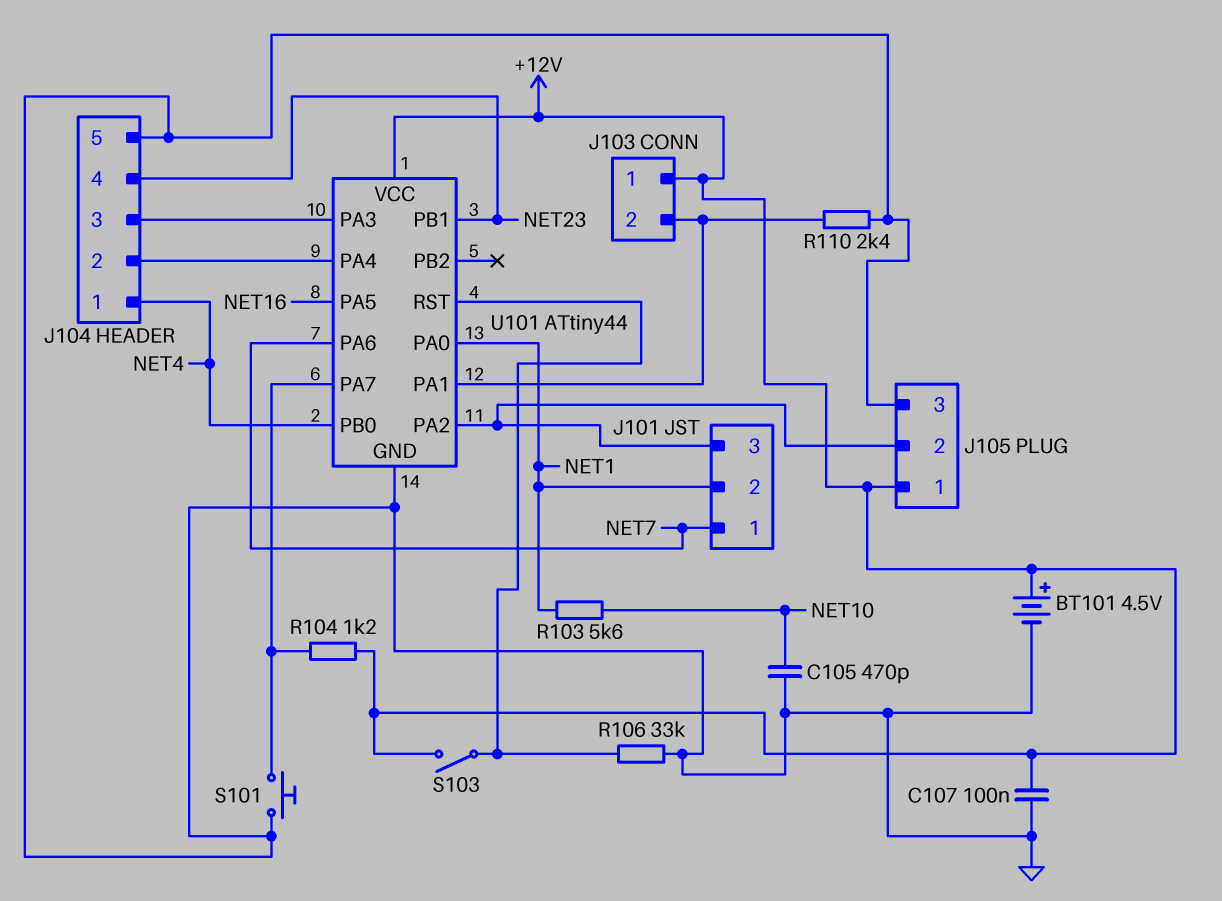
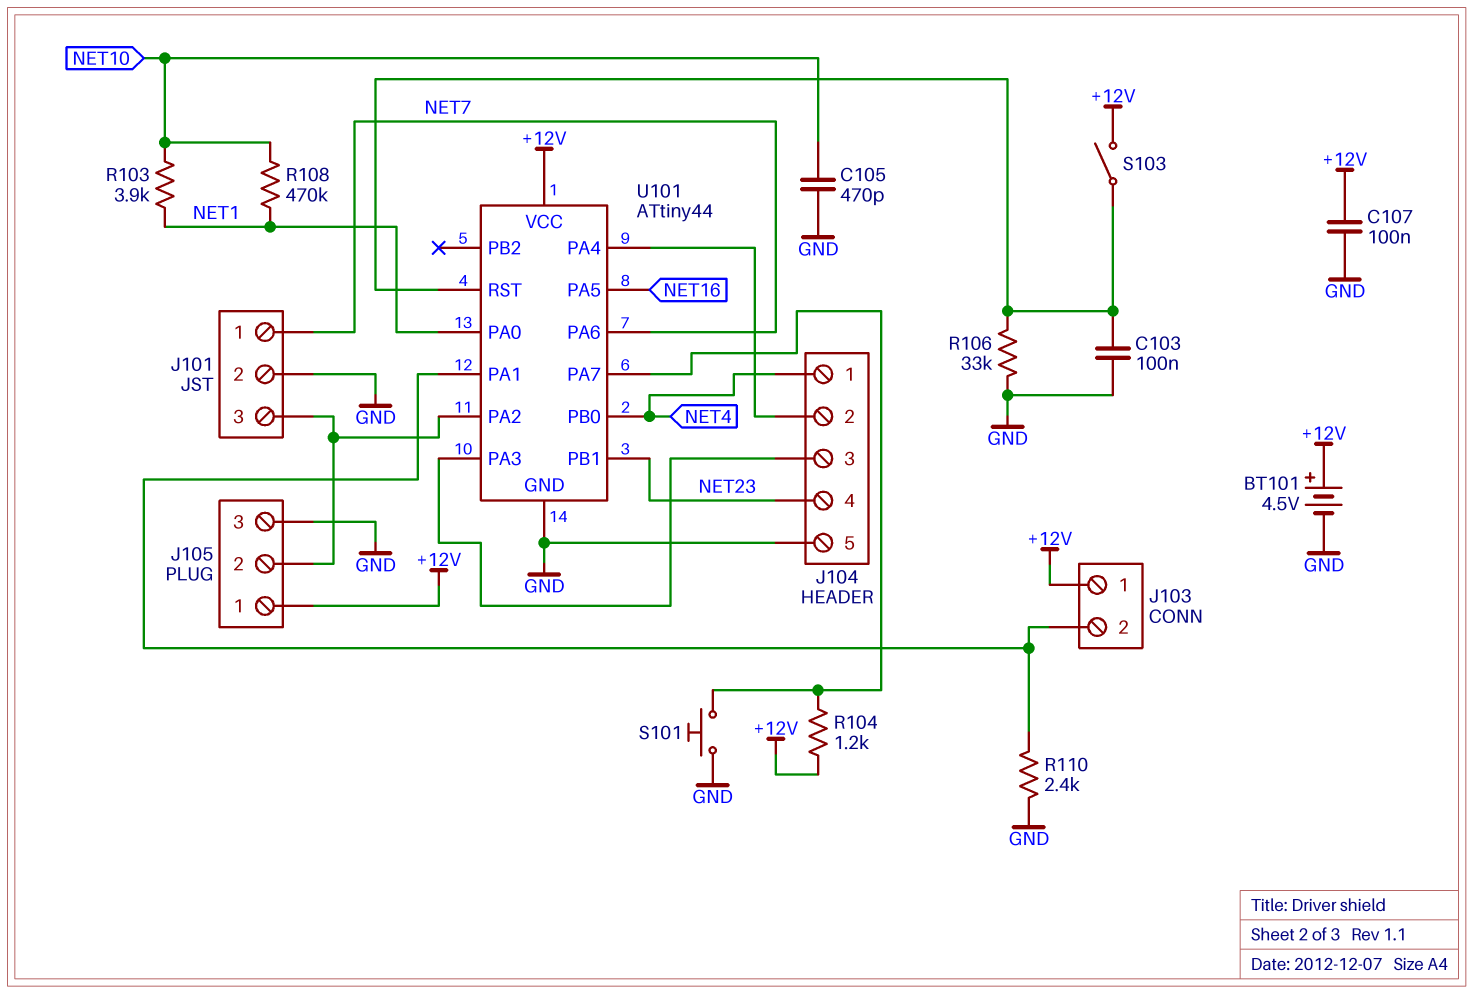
C103: none -> 100nF (GND, U101/RST)
J101 pin 2: NET1 -> GND
R103: 5.6k (NET1, NET10) -> 3.9k (NET1, NET10)
R108: none -> 470k (NET1, NET10)

